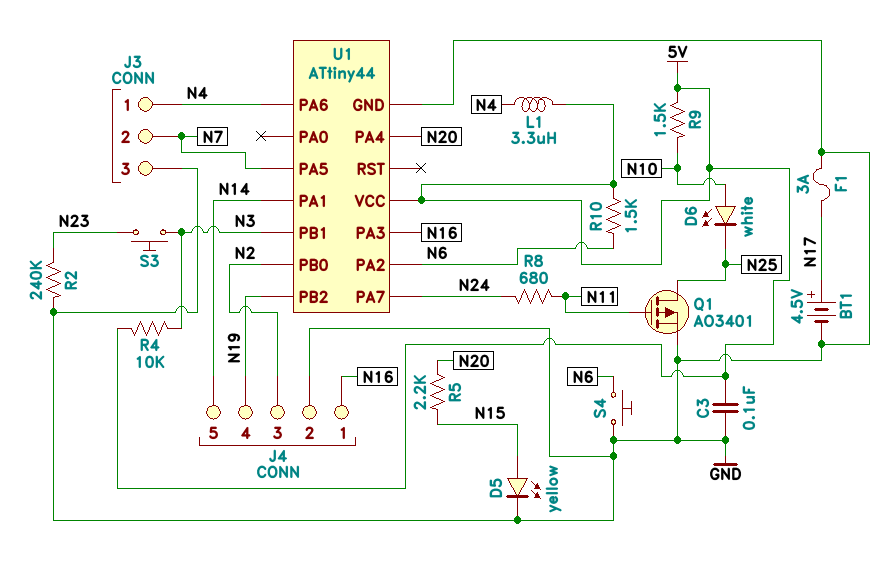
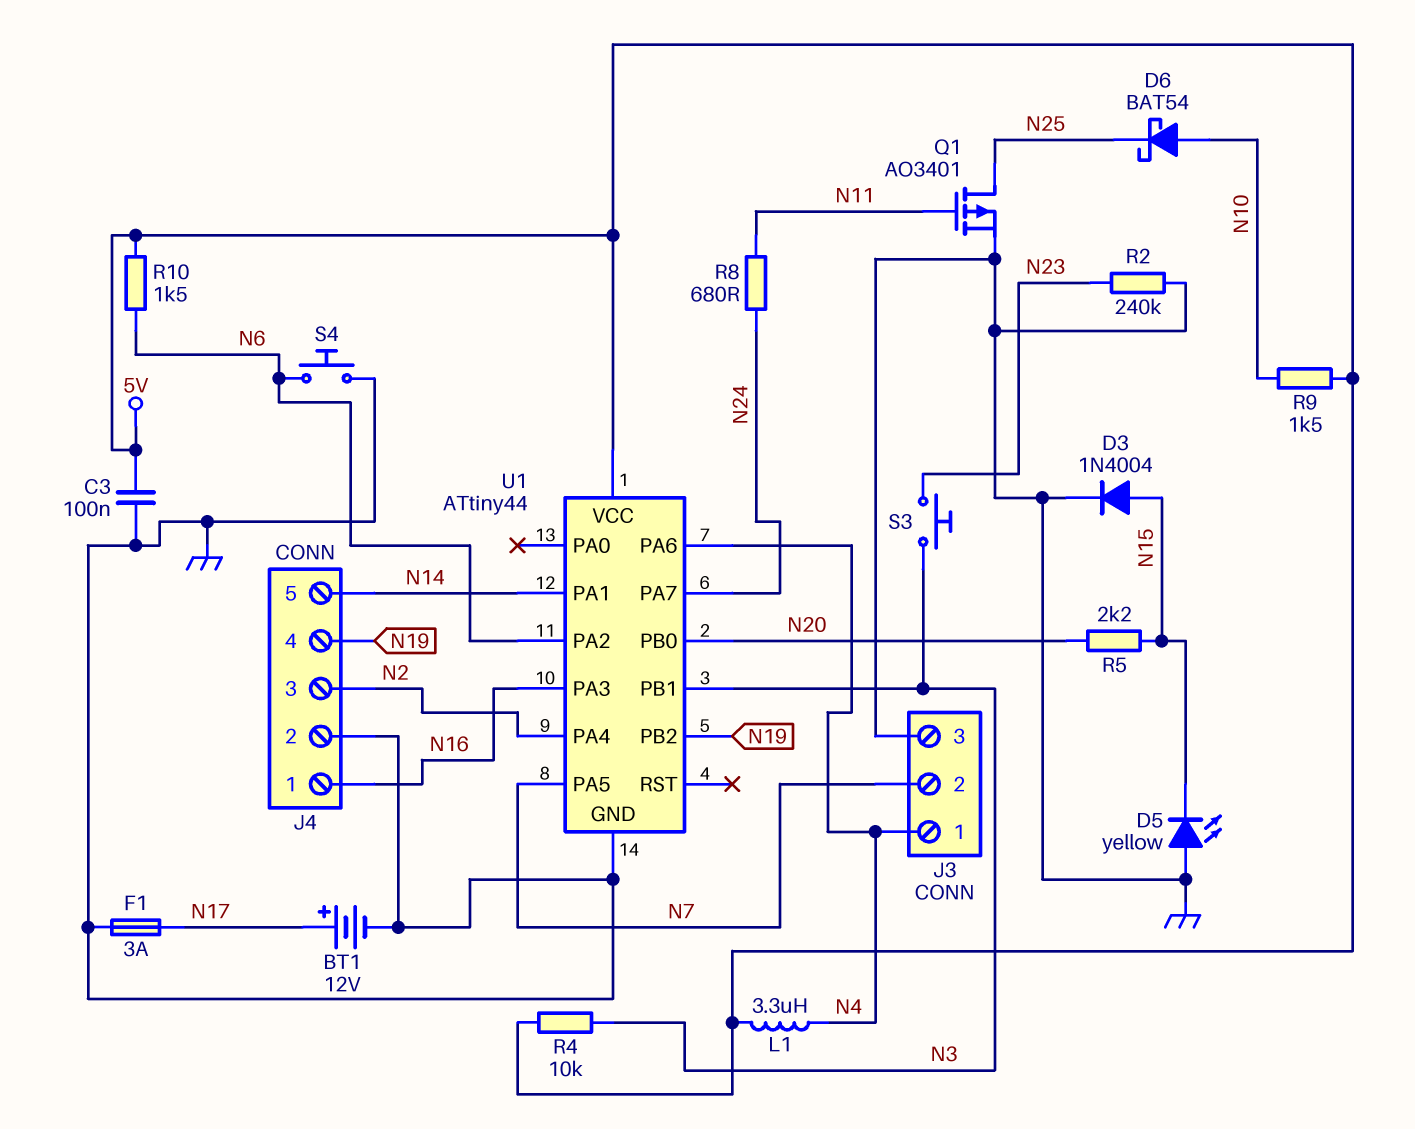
BT1: 4.5V (plus N17, minus GND) -> 12V (plus N17, minus GND)
D3: none -> diode 1N4004 (A N15, K GND)
D5: LED yellow (A N15, K GND) -> LED yellow (A GND, K N15)
D6: LED white (A N10, K N25) -> schottky BAT54 (A N10, K N25)
U1 pin PA4: N20 -> N2
U1 pin PB0: N2 -> N20

